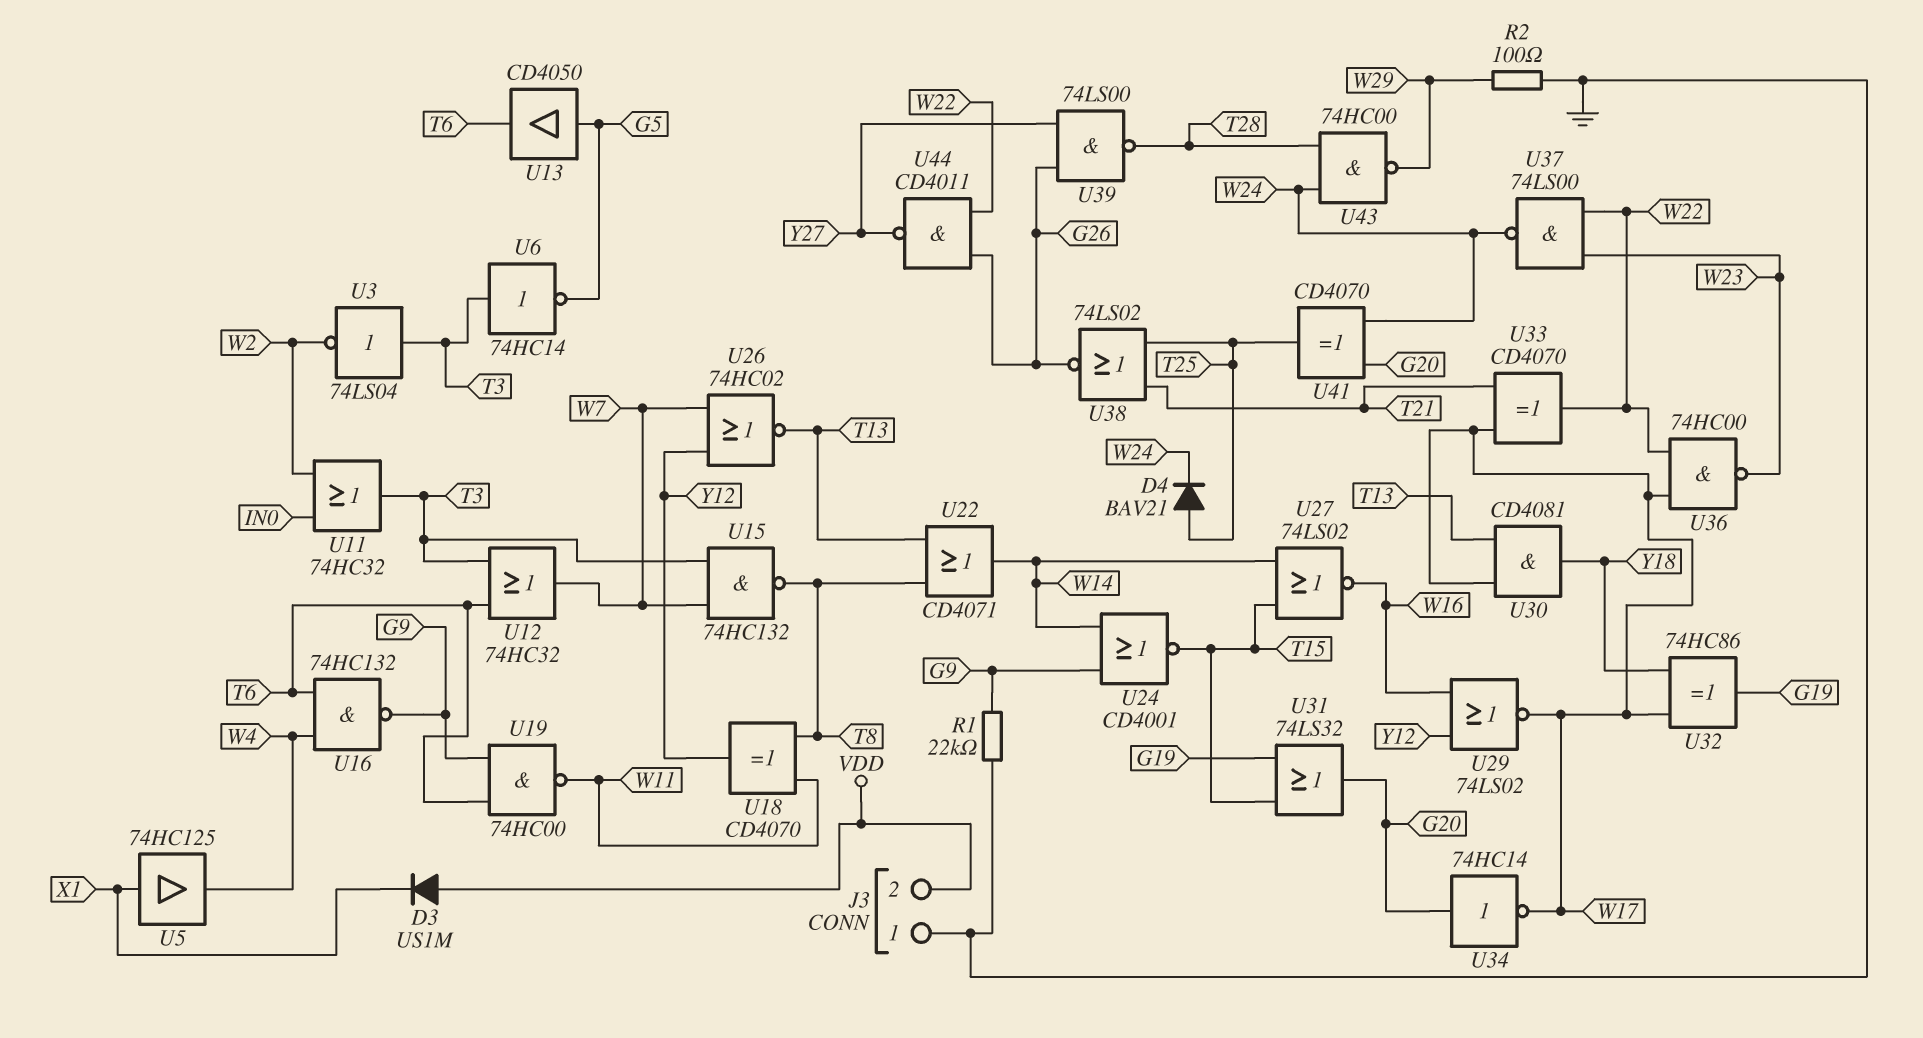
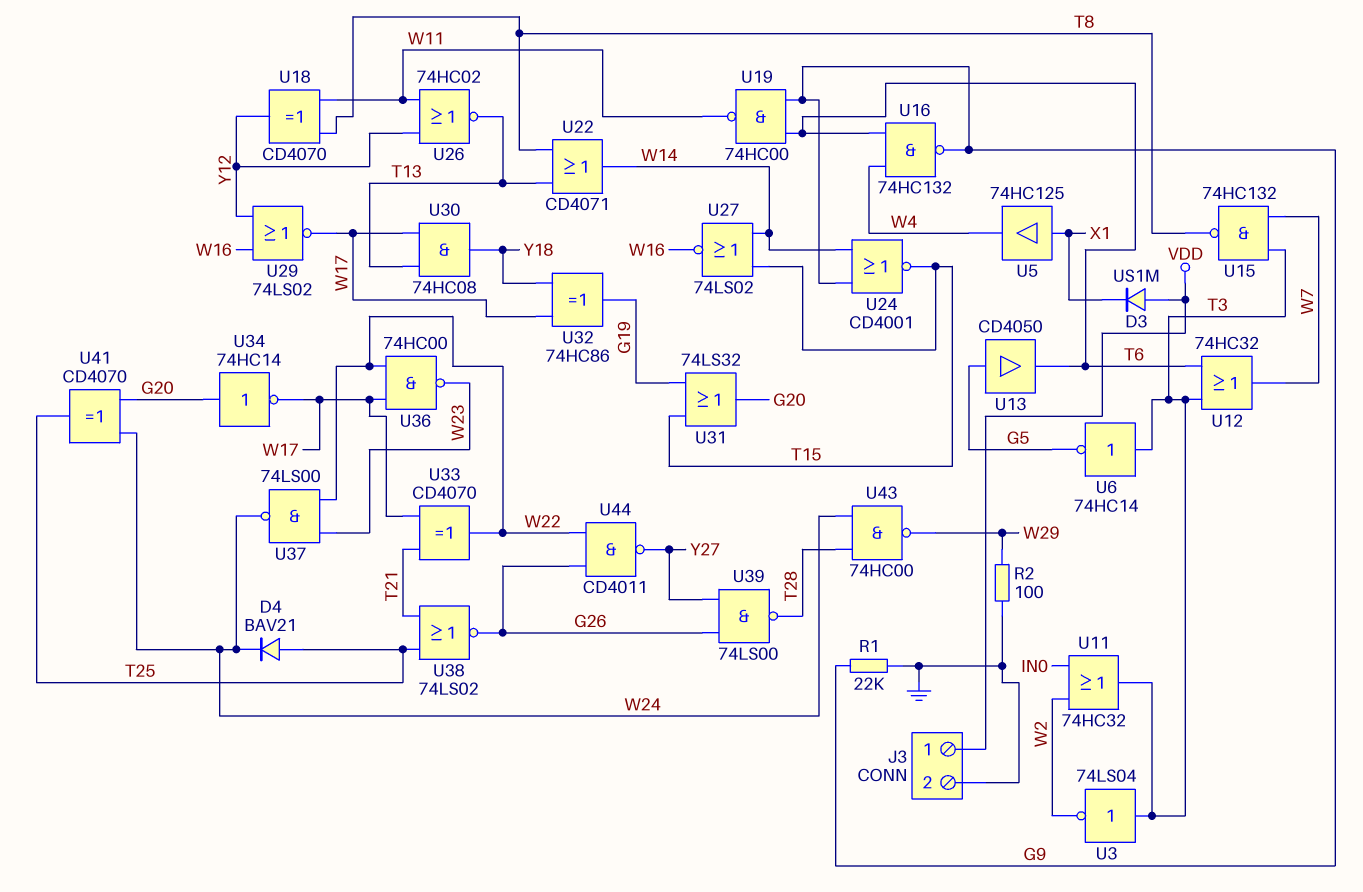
J3 pin 1: GND -> VDD
J3 pin 2: VDD -> GND
U26: NOR 74HC02 (in W7, in Y12, out T13) -> NOR 74HC02 (in W11, in Y12, out T13)
U30: AND CD4081 (in T13, in W17, out Y18) -> AND 74HC08 (in T13, in W17, out Y18)

